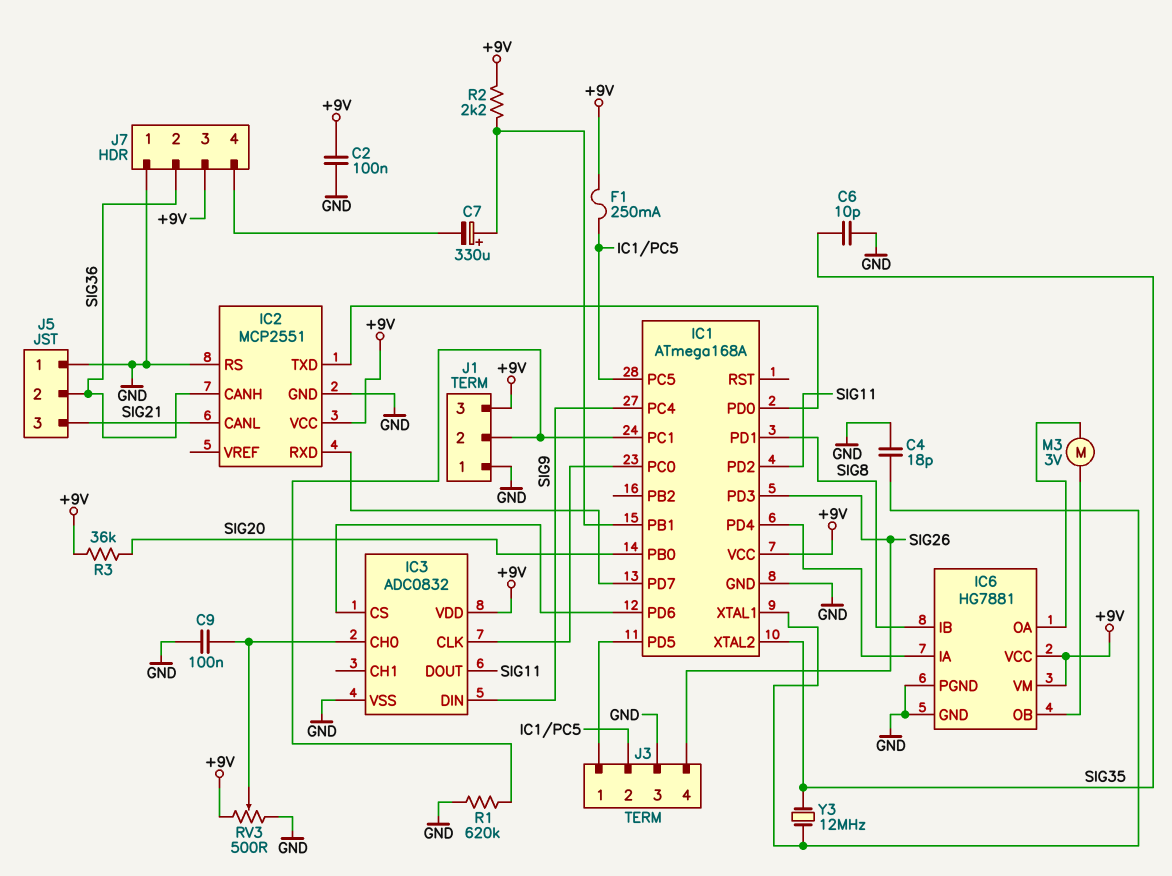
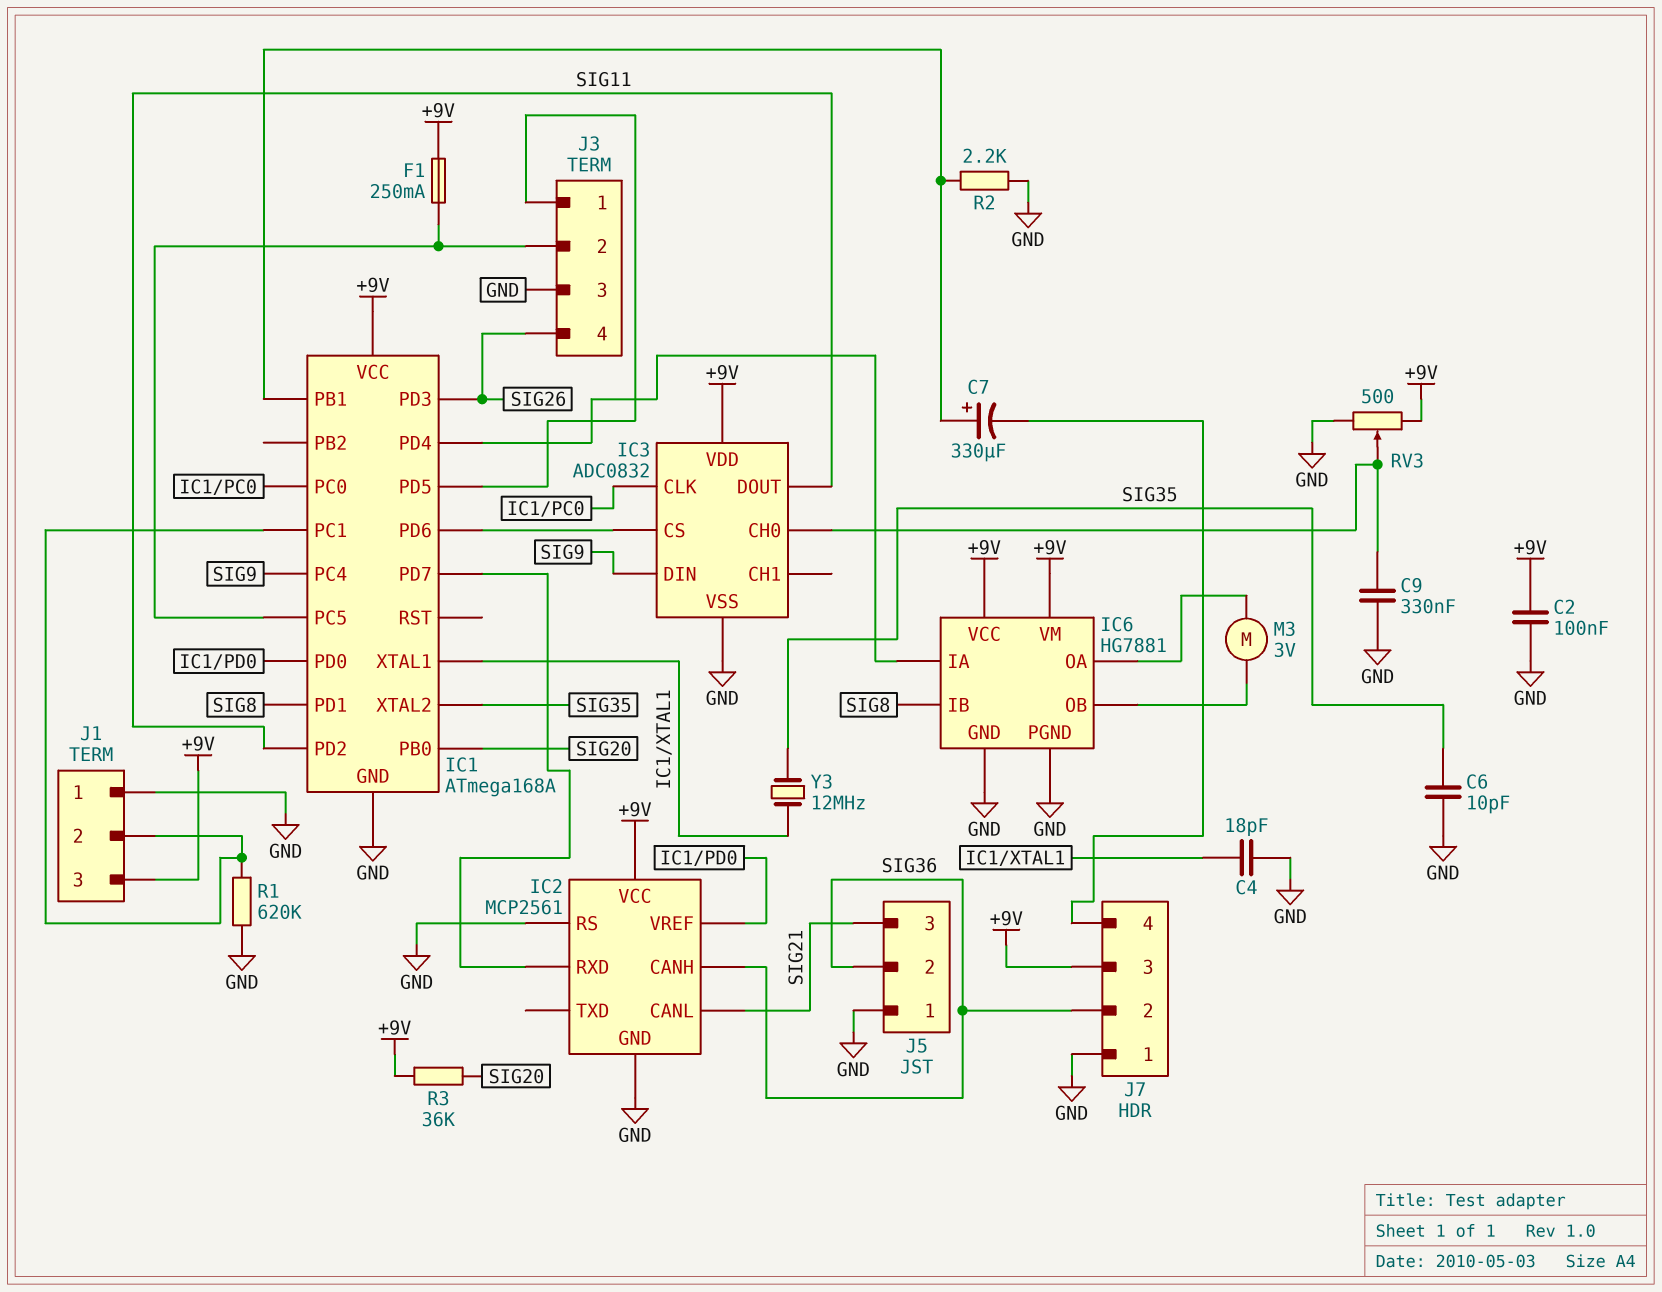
C9: 100nF (GND, IC3/CH0) -> 330nF (GND, IC3/CH0)
IC2: MCP2551 -> MCP2561
IC2 pin TXD: IC1/PD0 -> none
IC2 pin VREF: none -> IC1/PD0
R2: 2.2k (+9V, IC1/PB1) -> 2.2k (GND, IC1/PB1)

